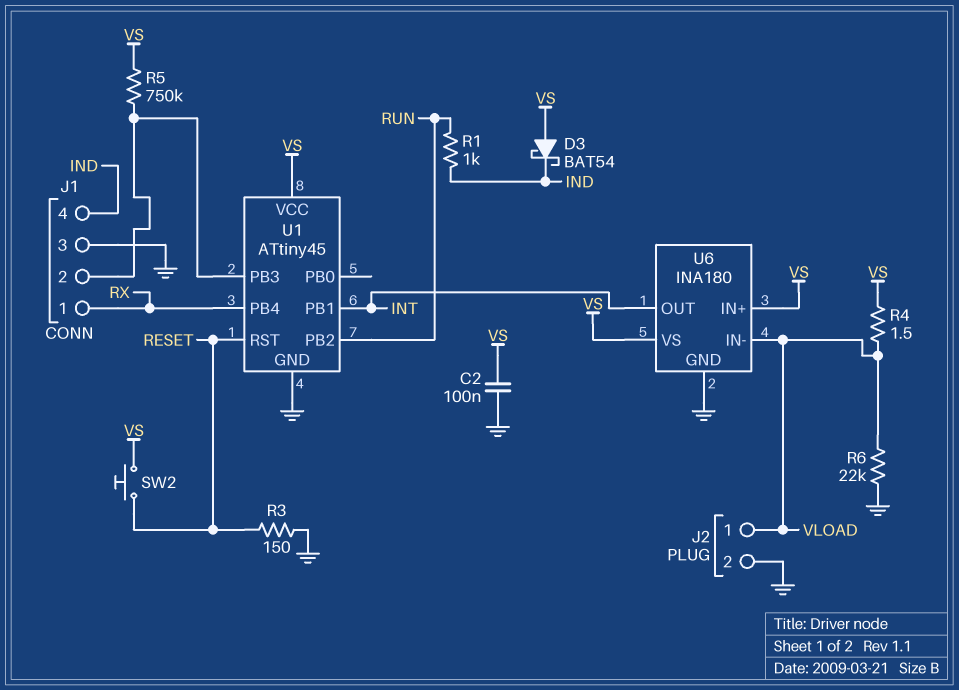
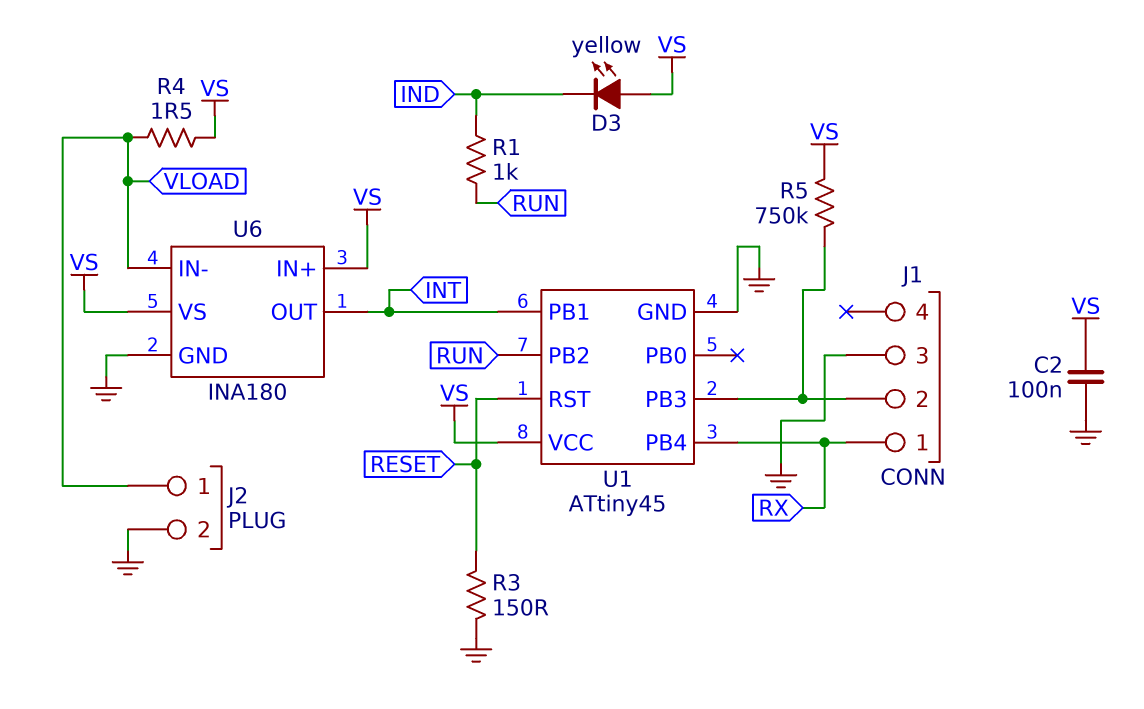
D3: schottky BAT54 (A VS, K IND) -> LED yellow (A VS, K IND)
J1 pin 4: IND -> none
R6: 22k (GND, VLOAD) -> none
SW2: button (RESET, VS) -> none

